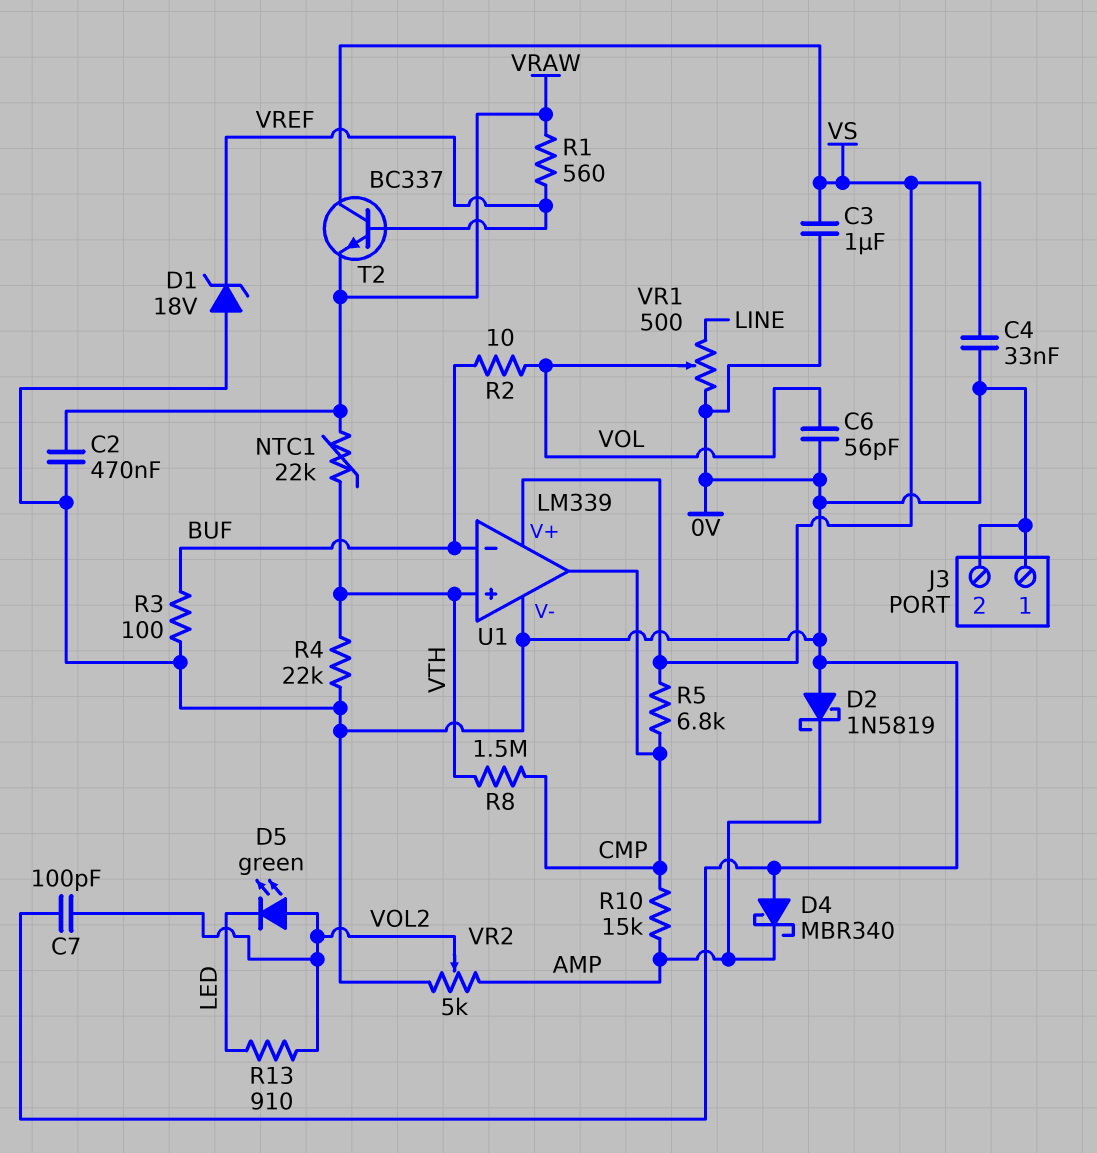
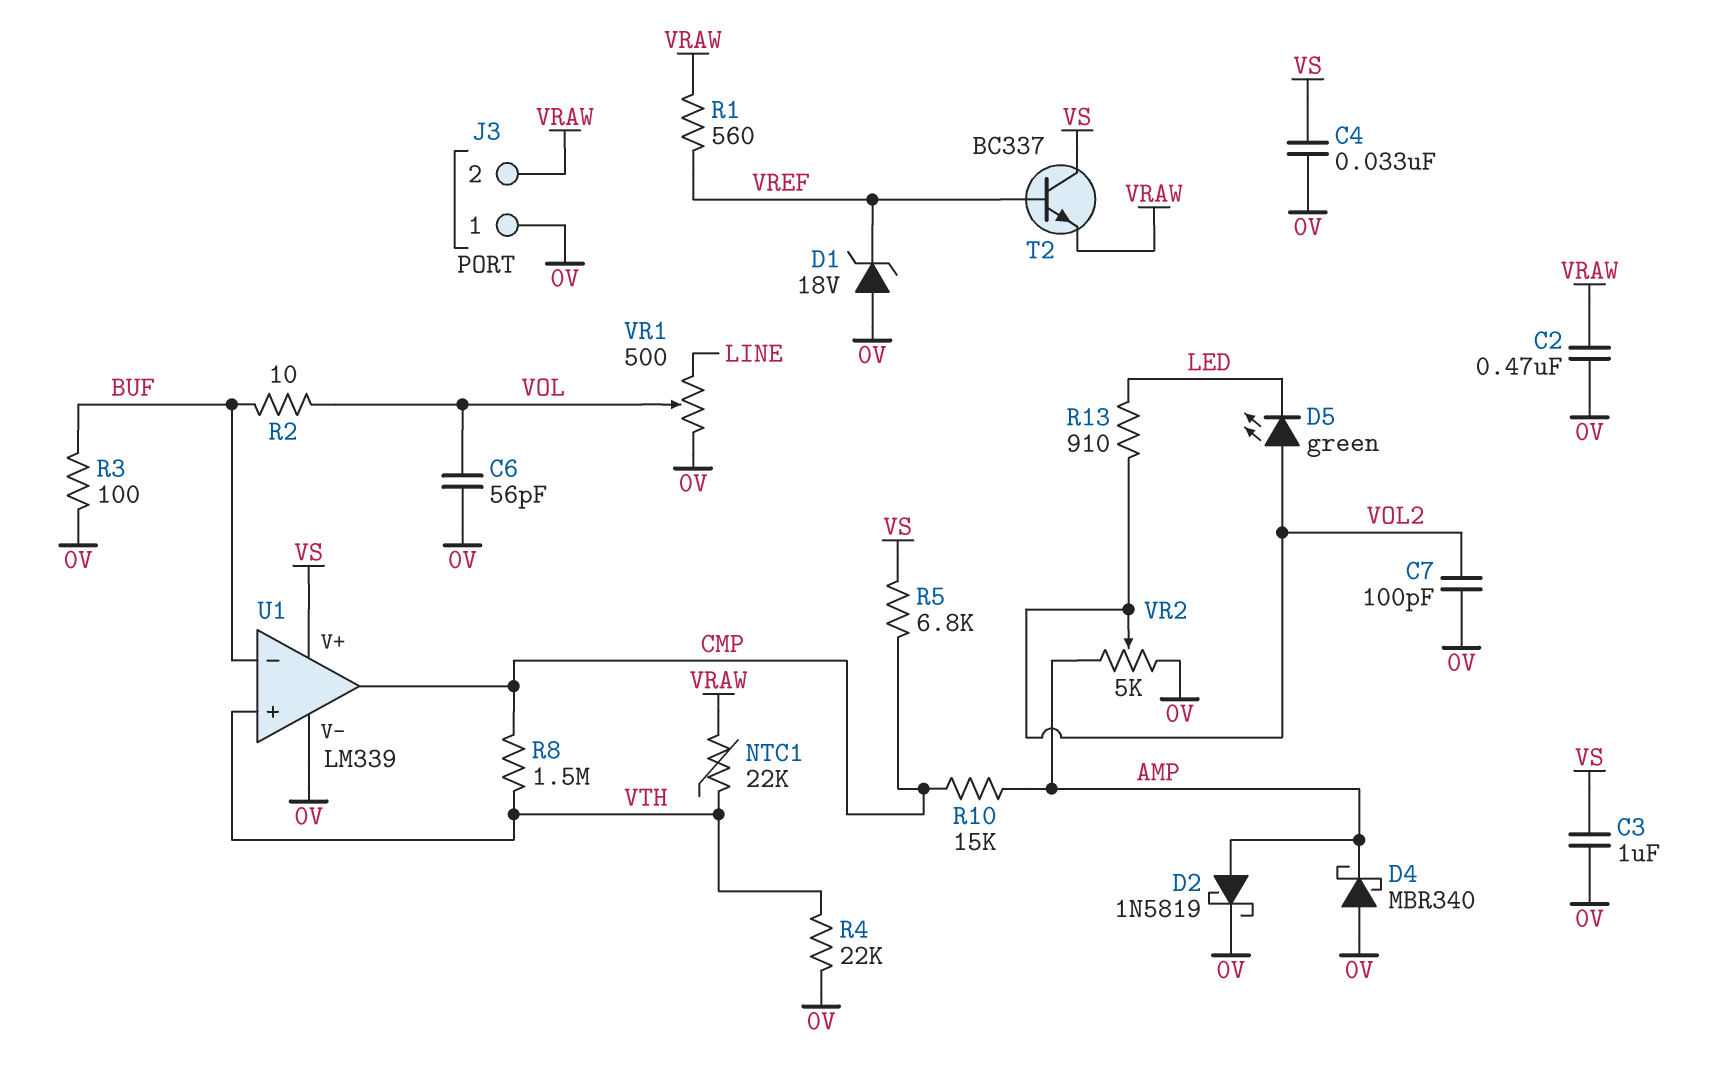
D2: schottky 1N5819 (A 0V, K AMP) -> schottky 1N5819 (A AMP, K 0V)
J3 pin 2: 0V -> VRAW

